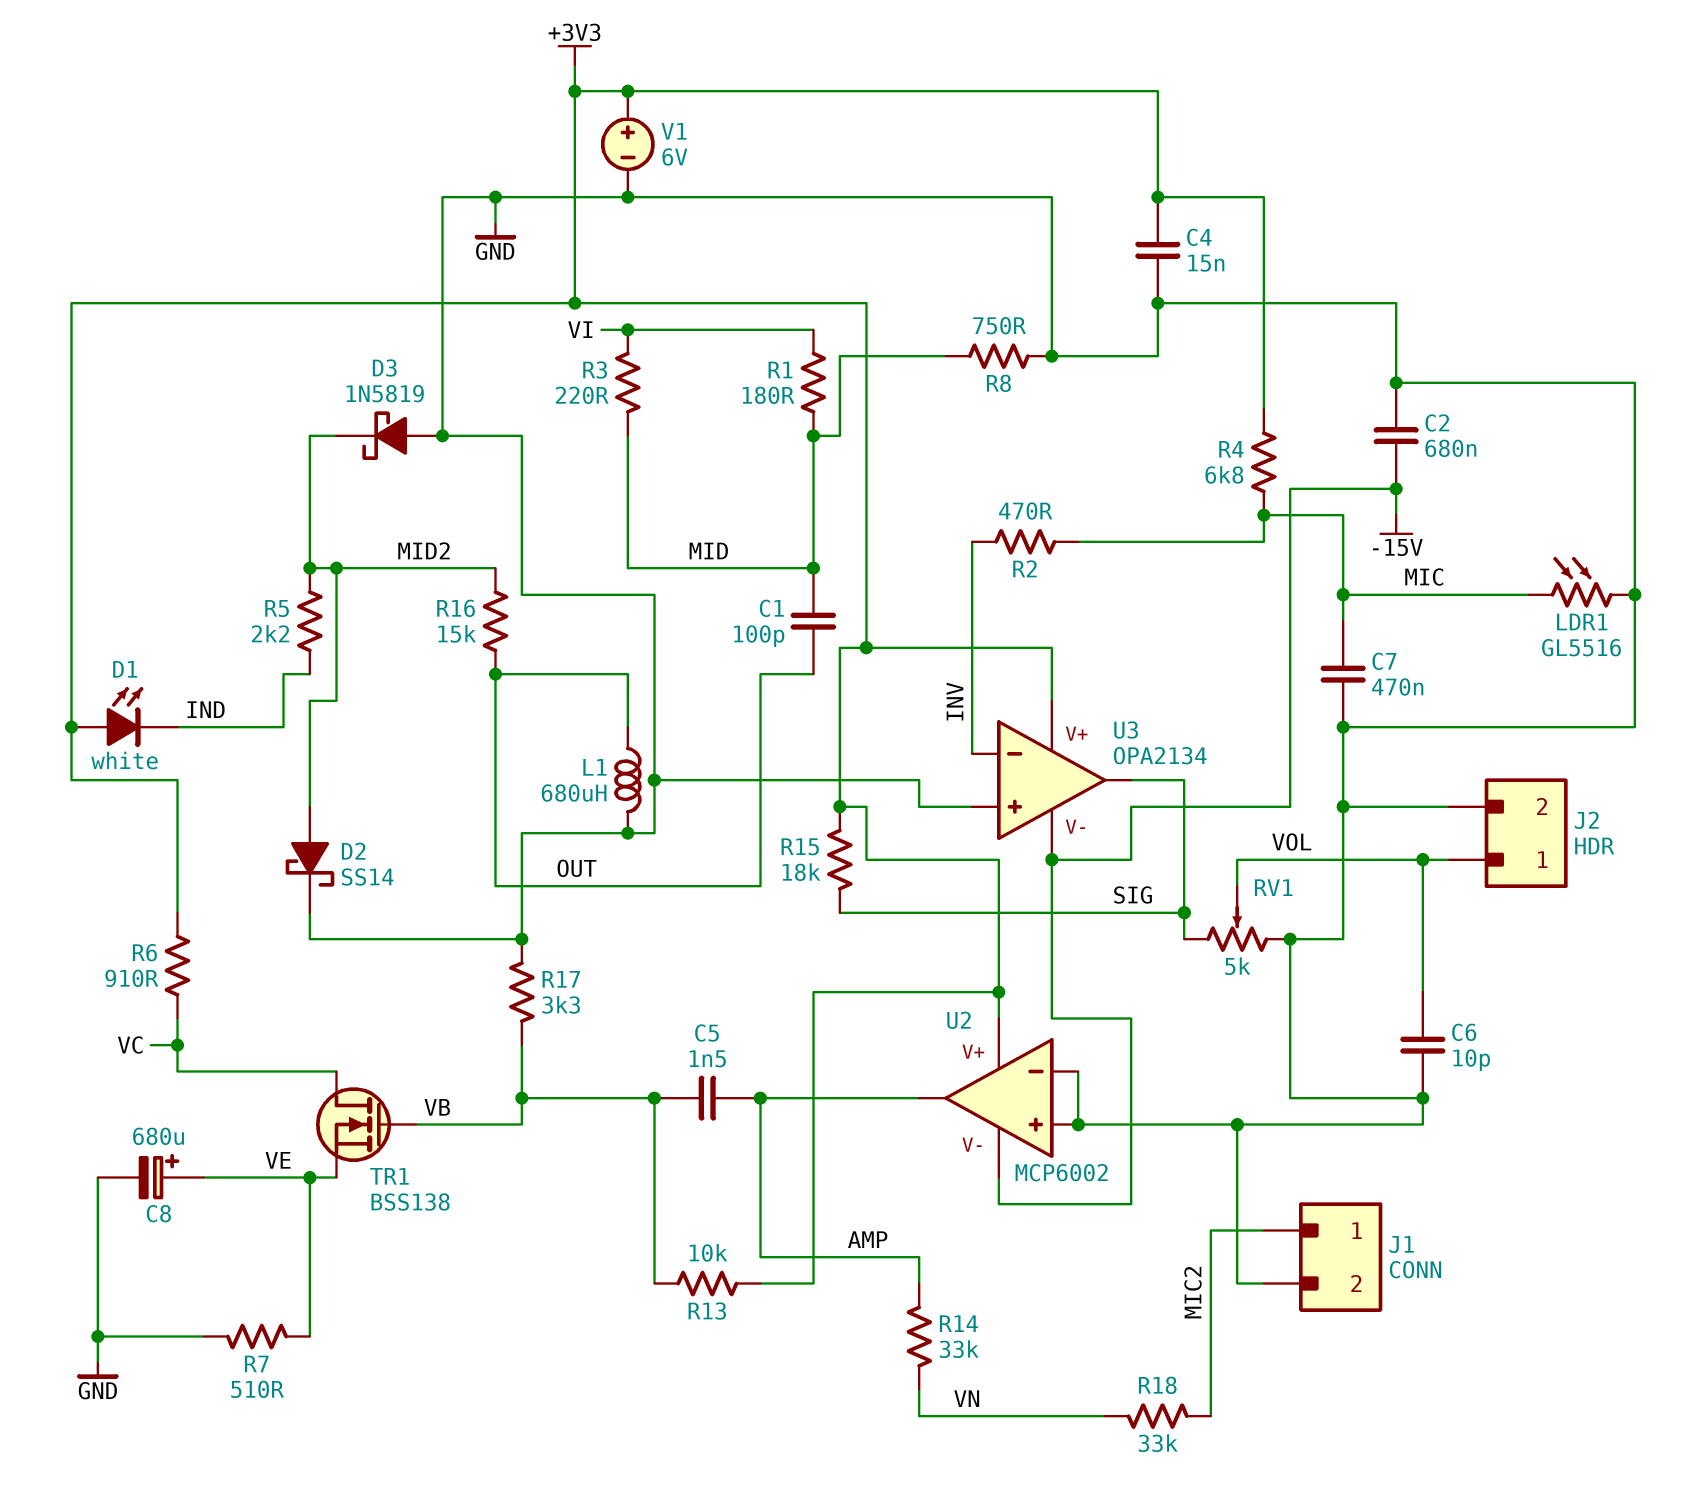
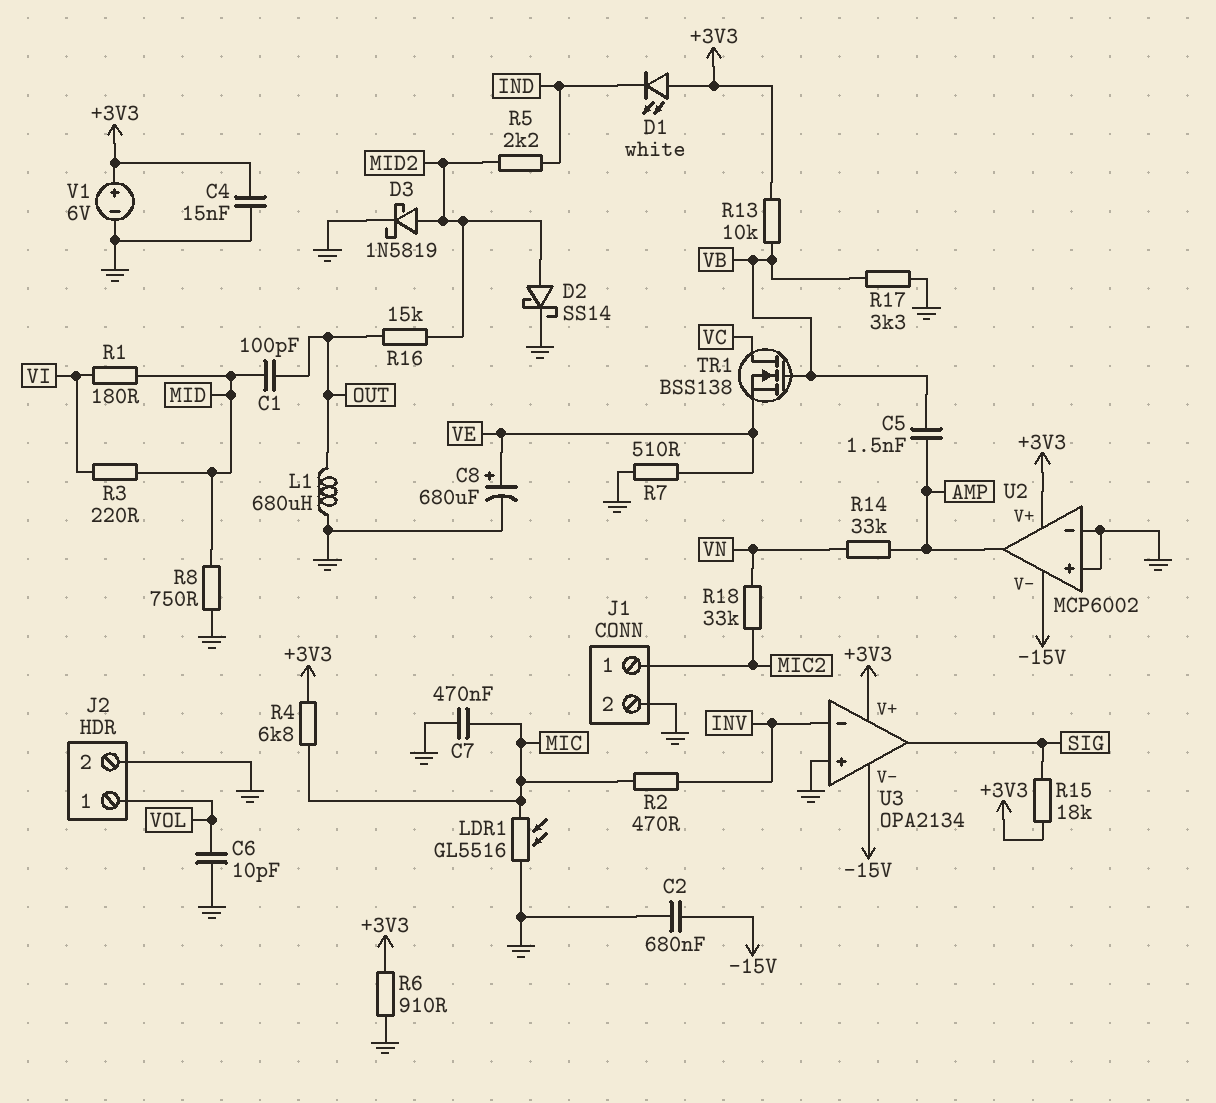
D3: schottky 1N5819 (A GND, K MID2) -> schottky 1N5819 (A MID2, K GND)
R6: 910 (+3V3, VC) -> 910 (+3V3, GND)
RV1: 5k (GND, SIG, wiper VOL) -> none

